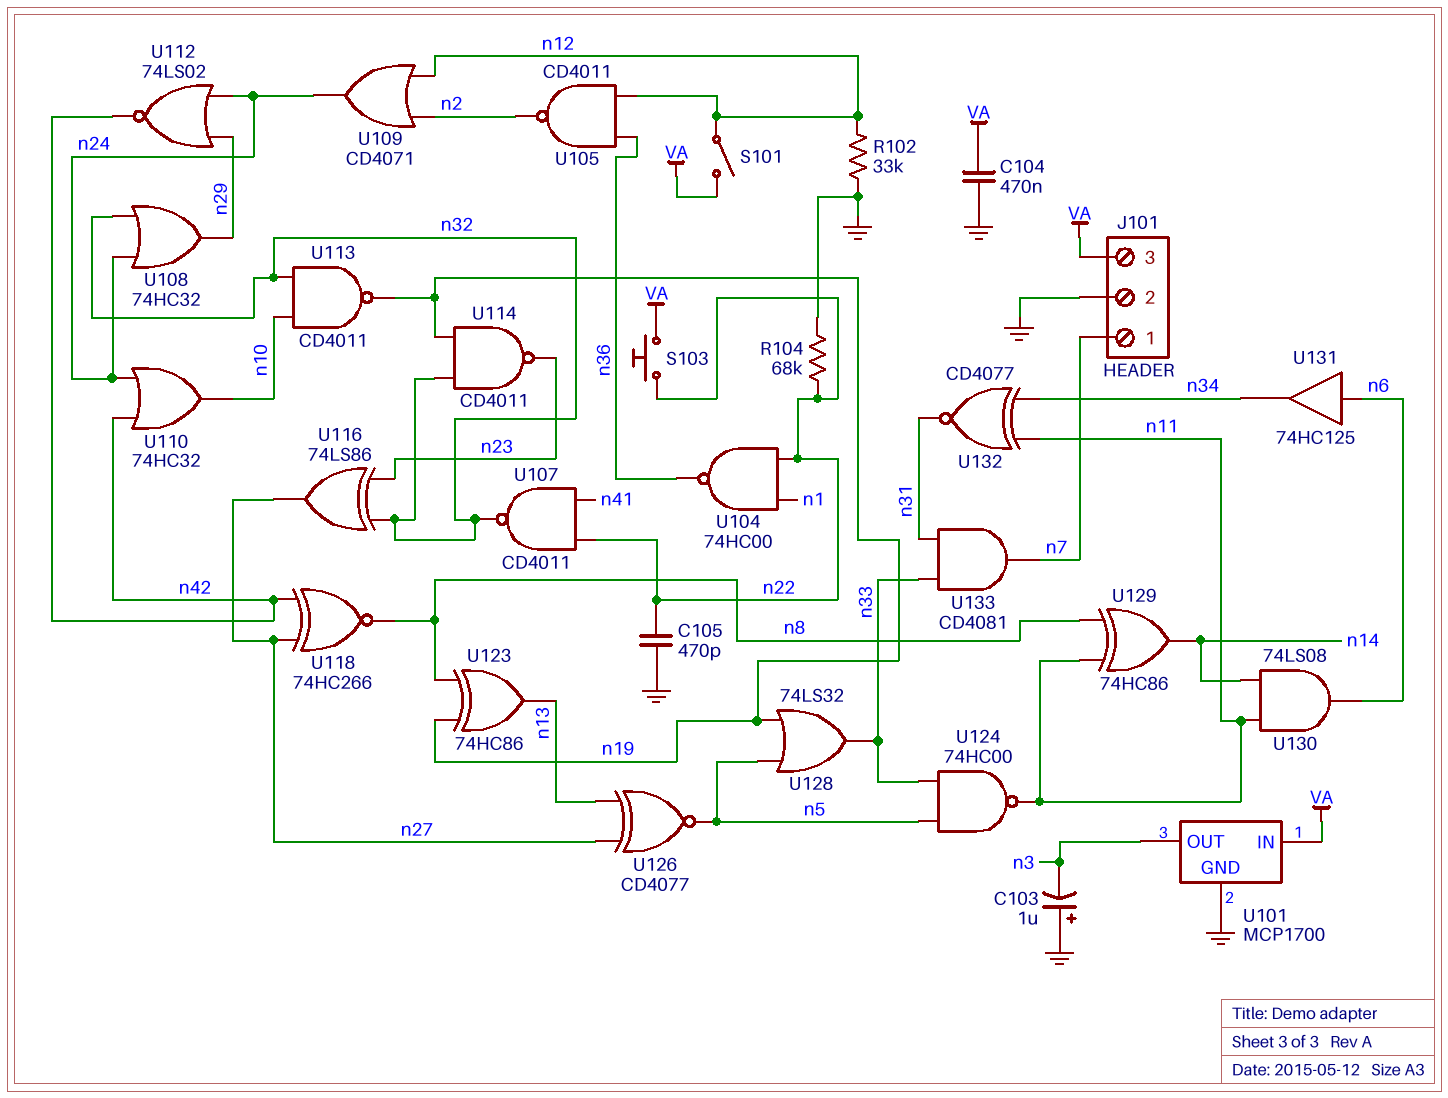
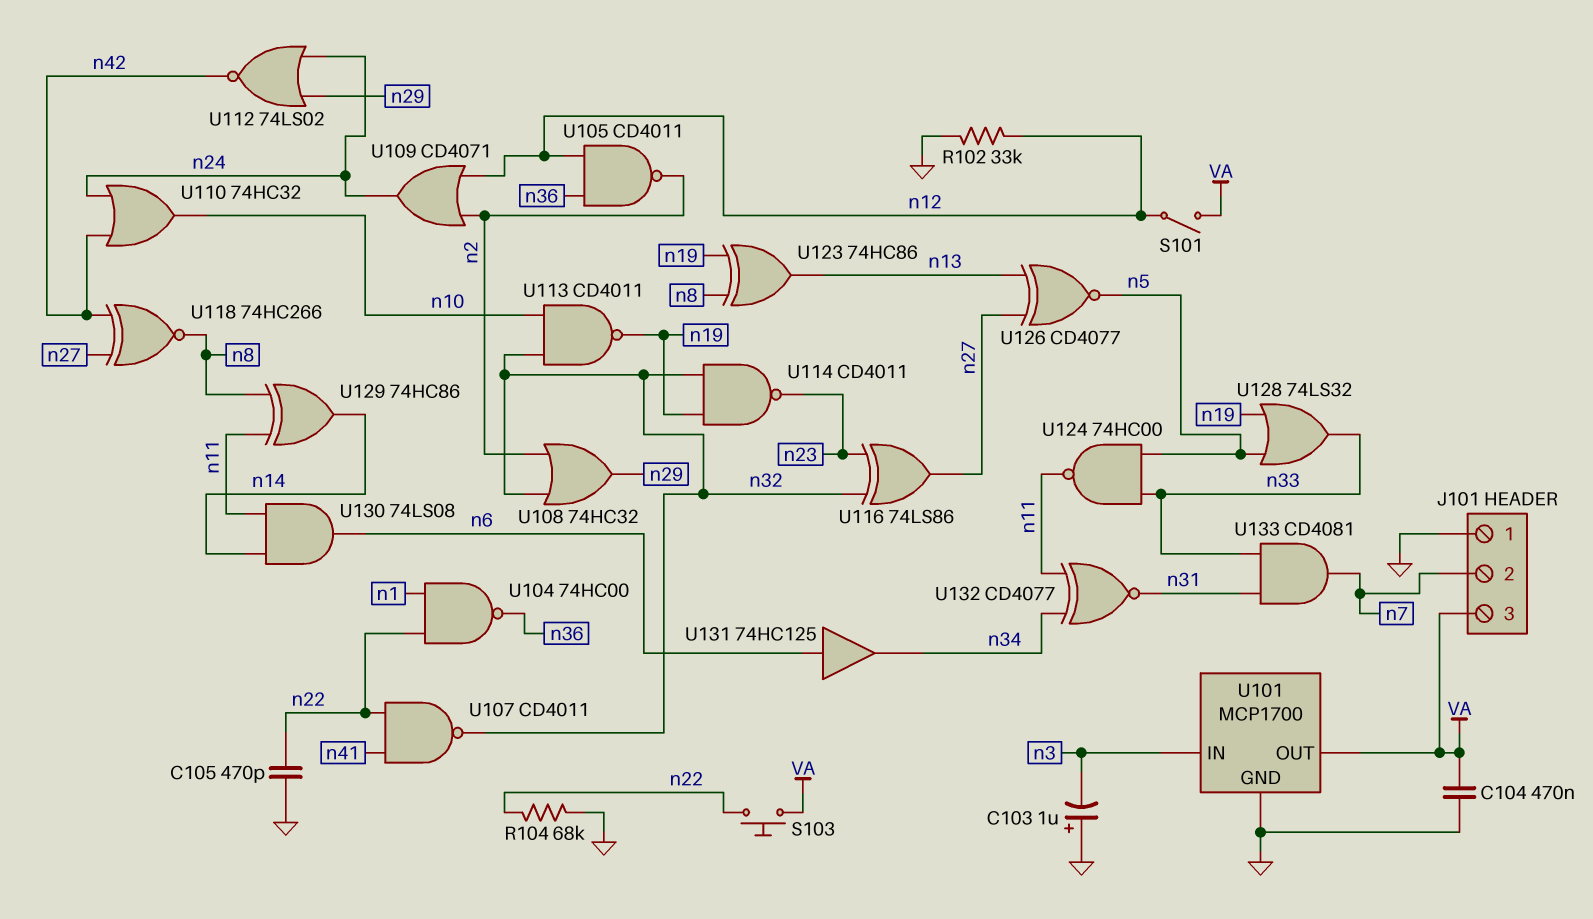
J101 pin 1: n7 -> GND
J101 pin 2: GND -> n7
U101 pin IN: VA -> n3
U101 pin OUT: n3 -> VA
U108: OR 74HC32 (in n24, in n32, out n29) -> OR 74HC32 (in n2, in n32, out n29)

